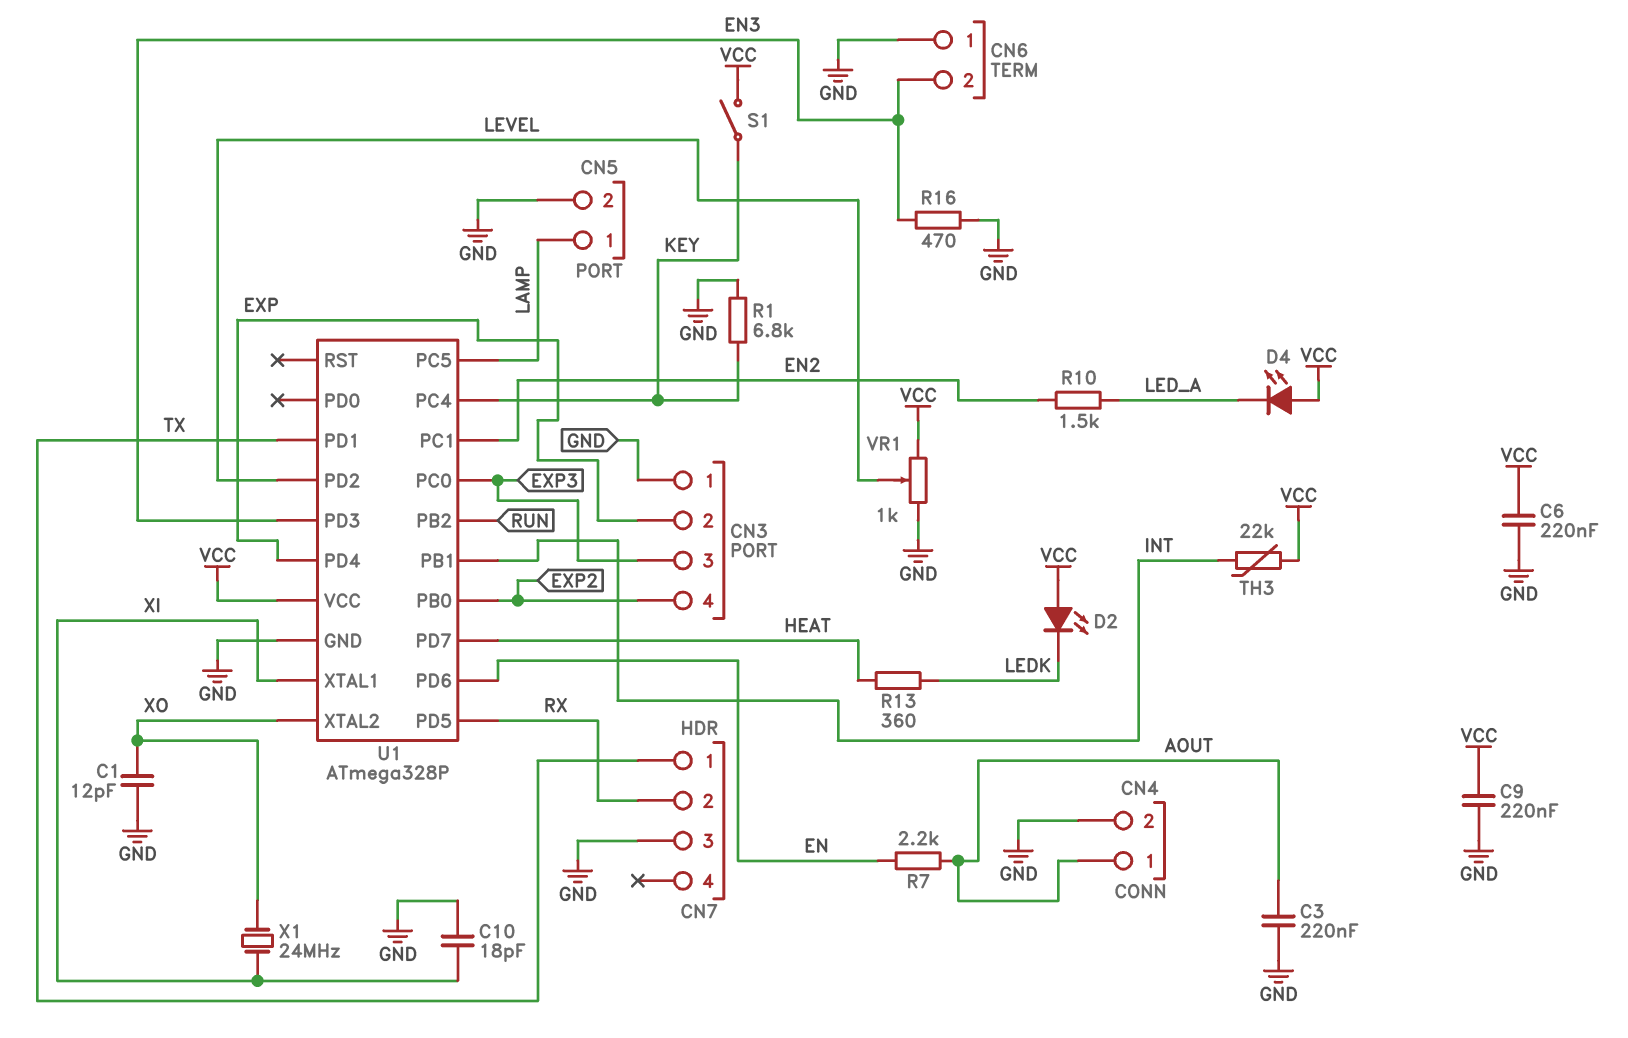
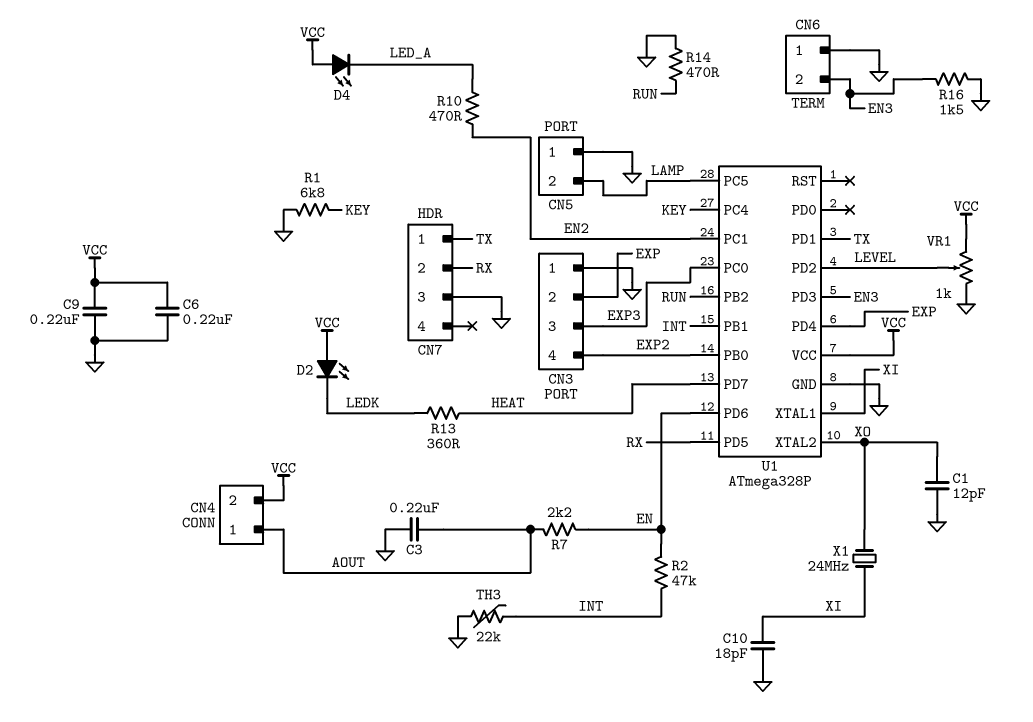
CN4 pin 2: GND -> VCC
CN5 pin 1: LAMP -> GND
CN5 pin 2: GND -> LAMP
R2: none -> 47k (EN, INT)
R10: 1.5k (EN2, LED_A) -> 470 (EN2, LED_A)
R14: none -> 470 (GND, RUN)
R16: 470 (EN3, GND) -> 1.5k (EN3, GND)
S1: switch (KEY, VCC) -> none
TH3: 22k (INT, VCC) -> 22k (GND, INT)

